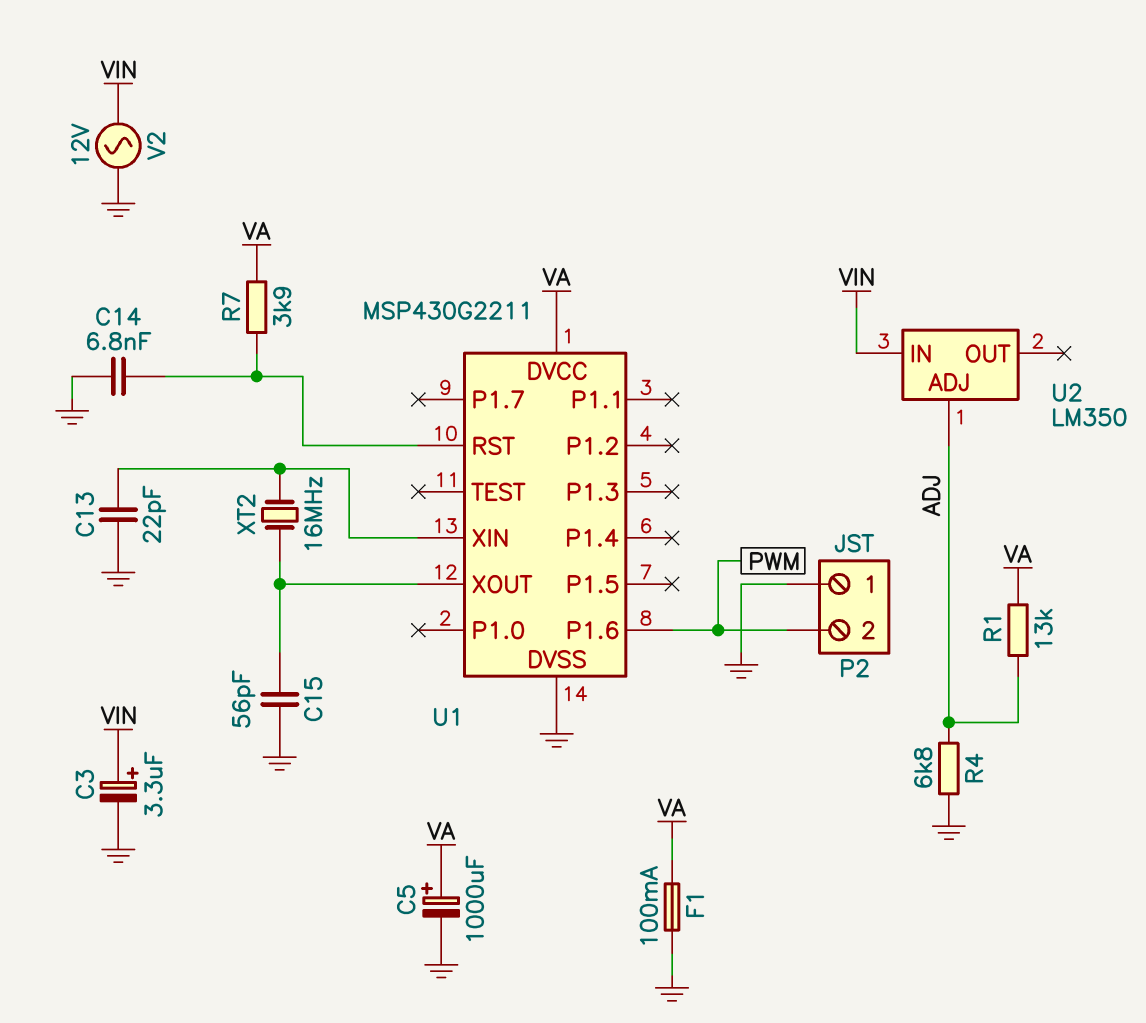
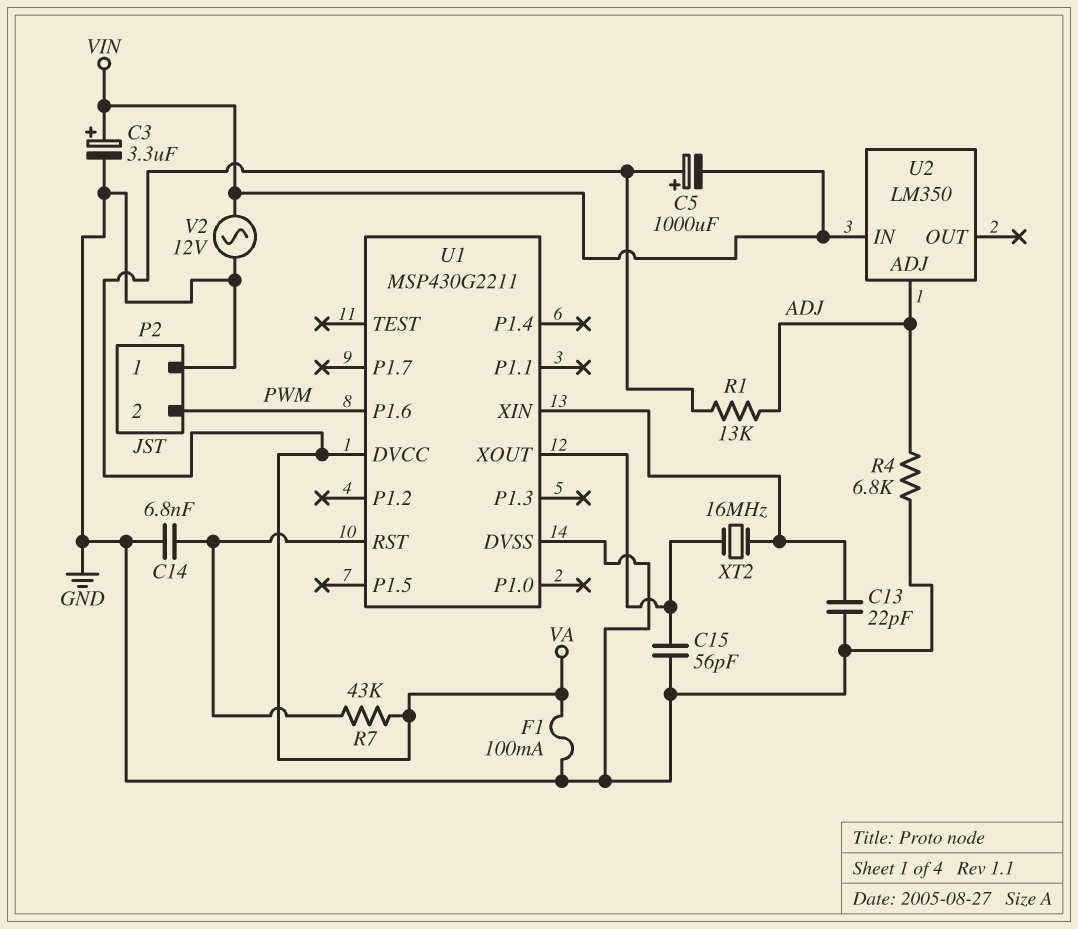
C5: 1000uF (plus VA, minus GND) -> 1000uF (plus VA, minus VIN)
R7: 3.9k (U1/RST, VA) -> 43k (U1/RST, VA)

